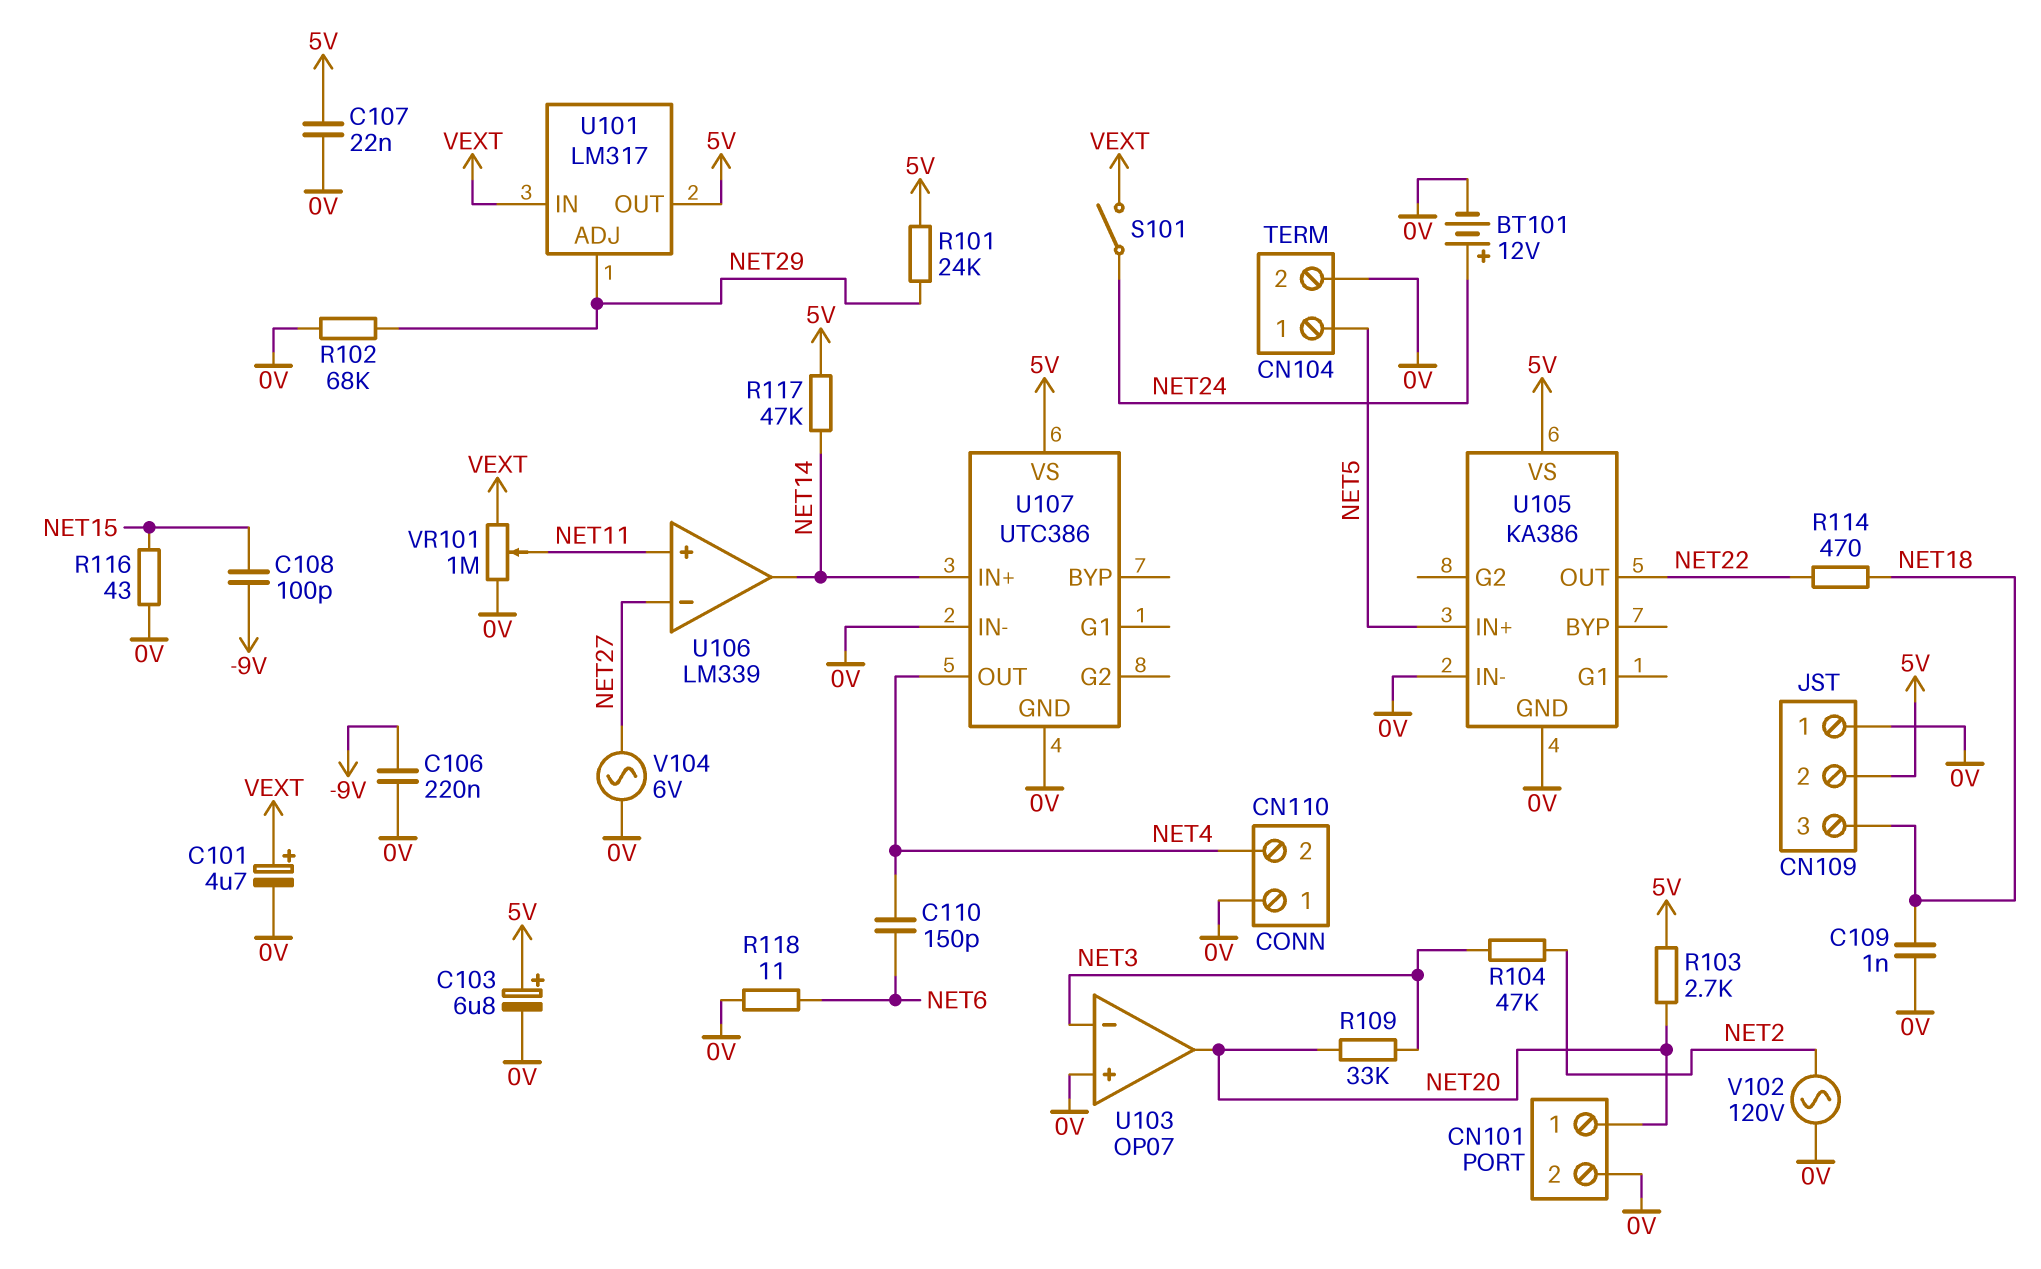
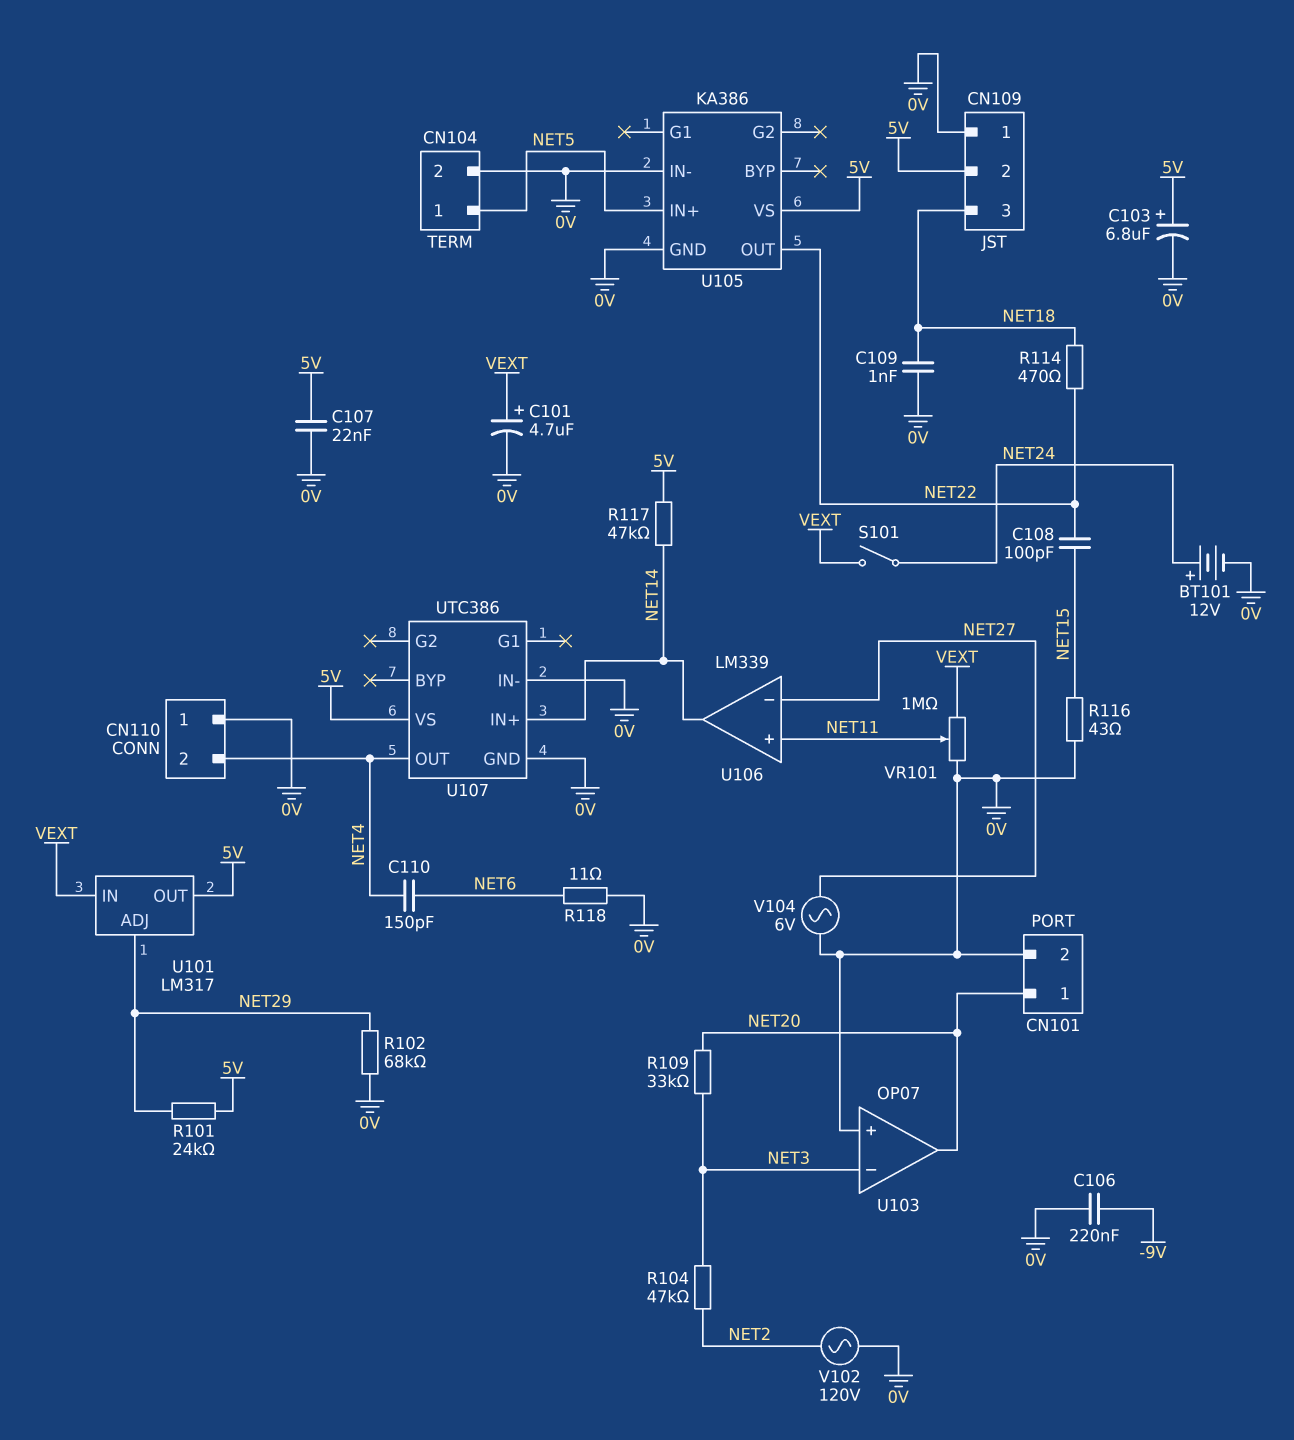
C108: 100pF (-9V, NET15) -> 100pF (NET15, NET22)
R103: 2.7k (5V, NET20) -> none

